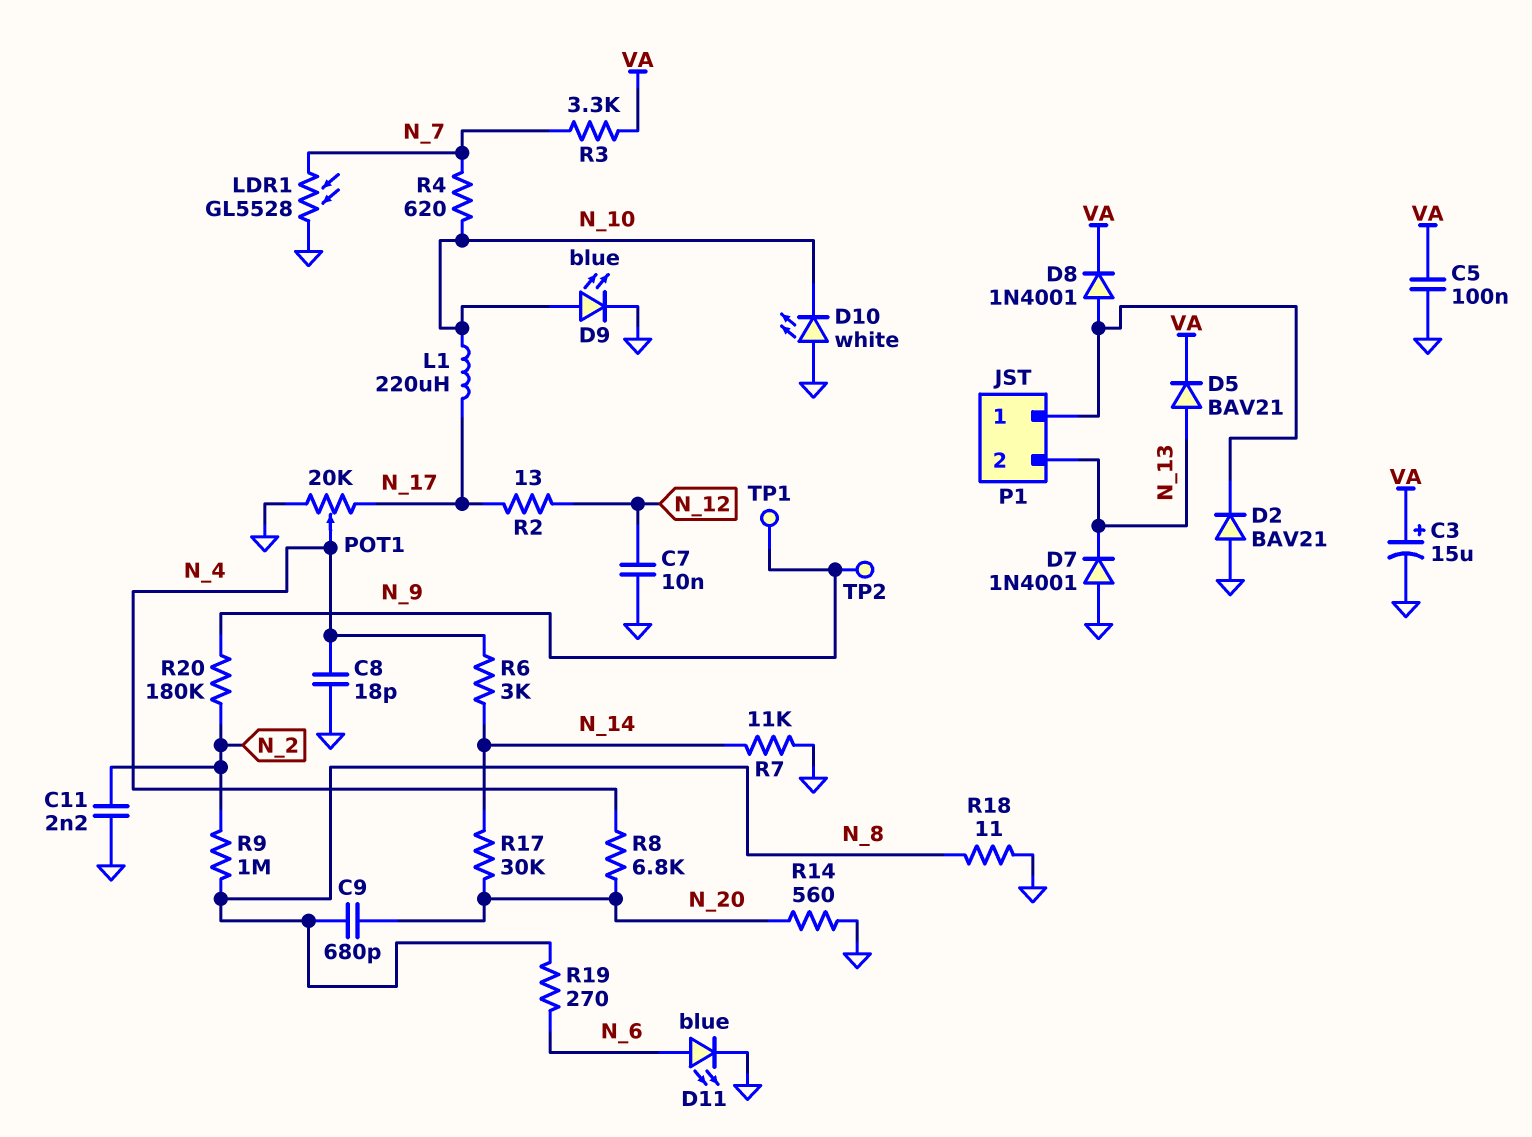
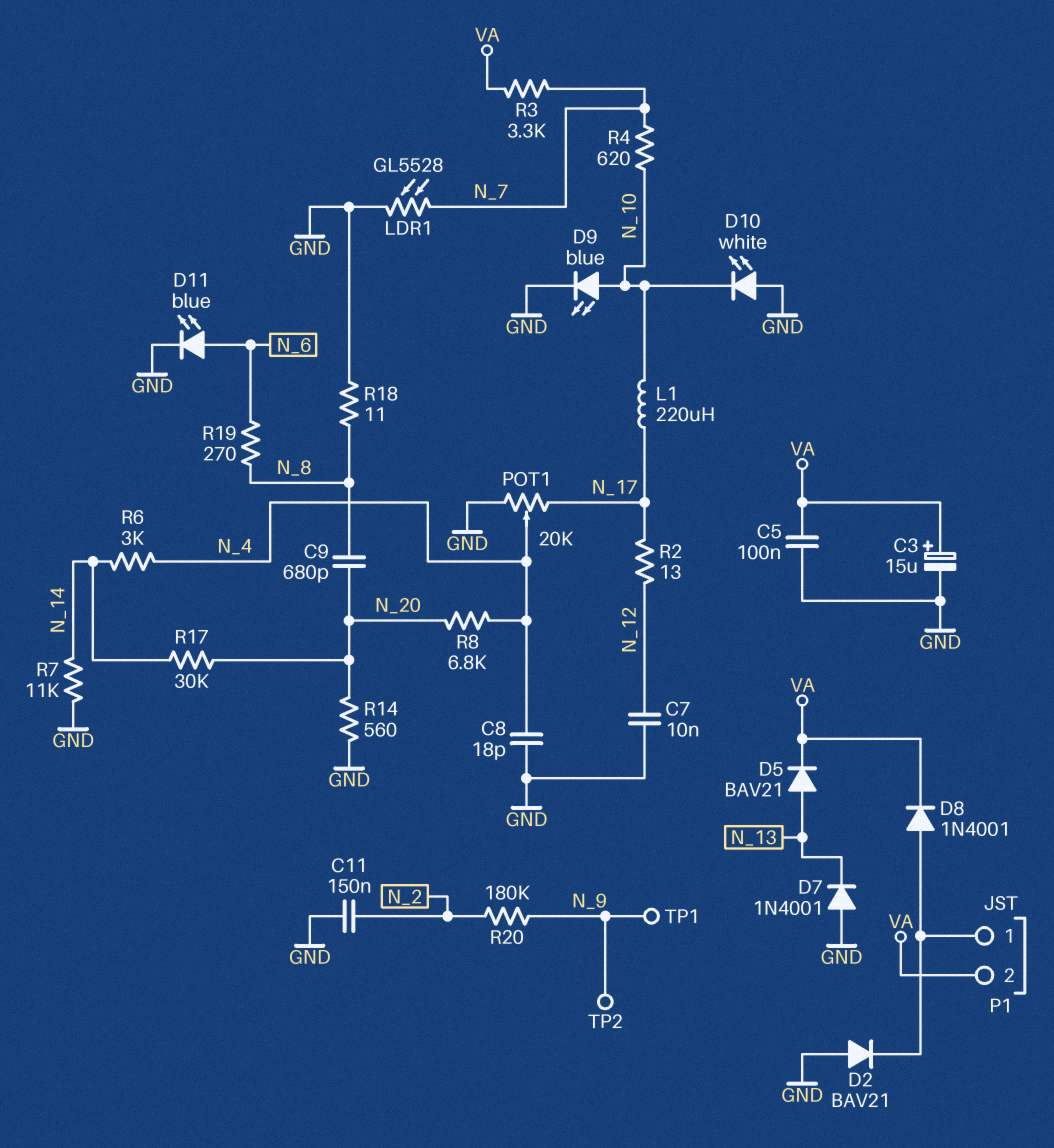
C11: 2.2nF (GND, N_2) -> 150nF (GND, N_2)
P1 pin 2: N_13 -> VA
R9: 1M (N_2, N_8) -> none

